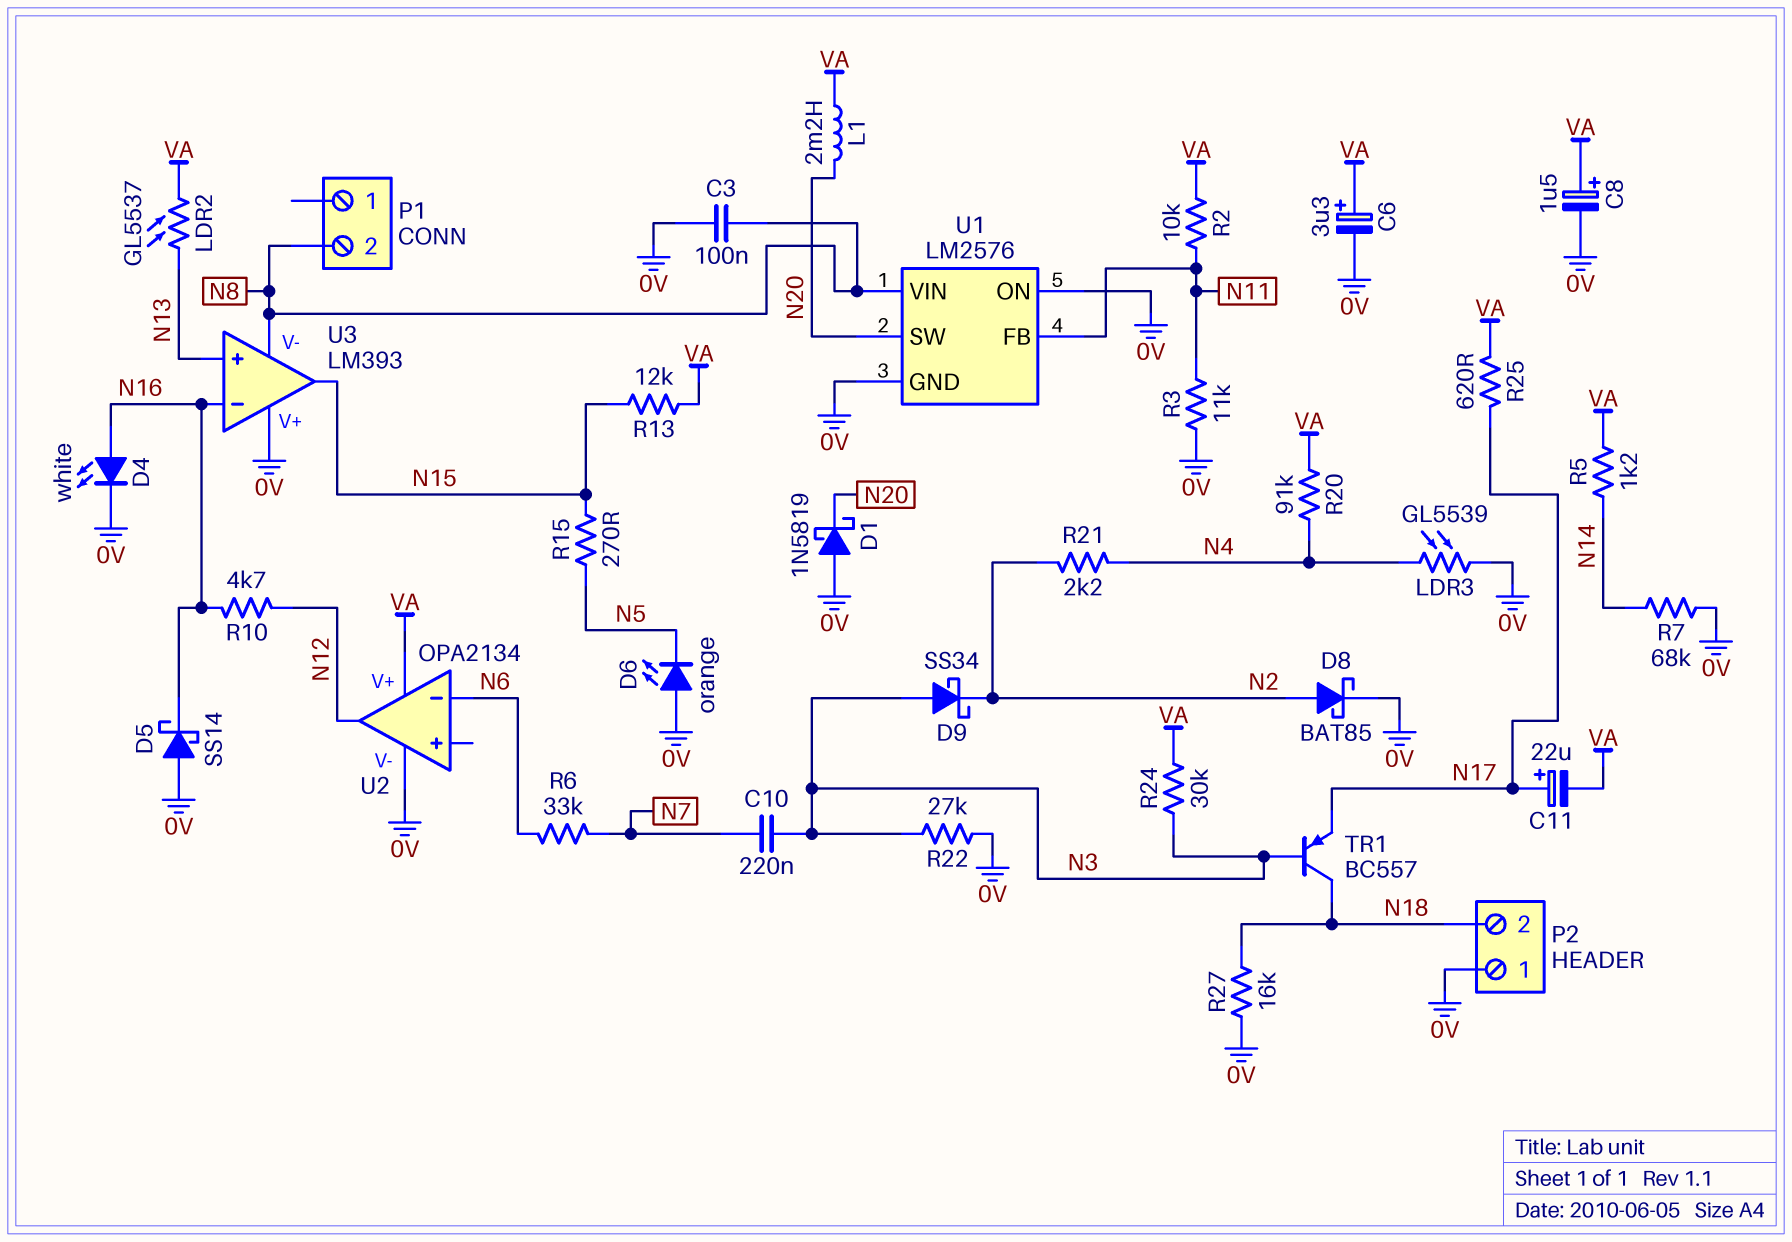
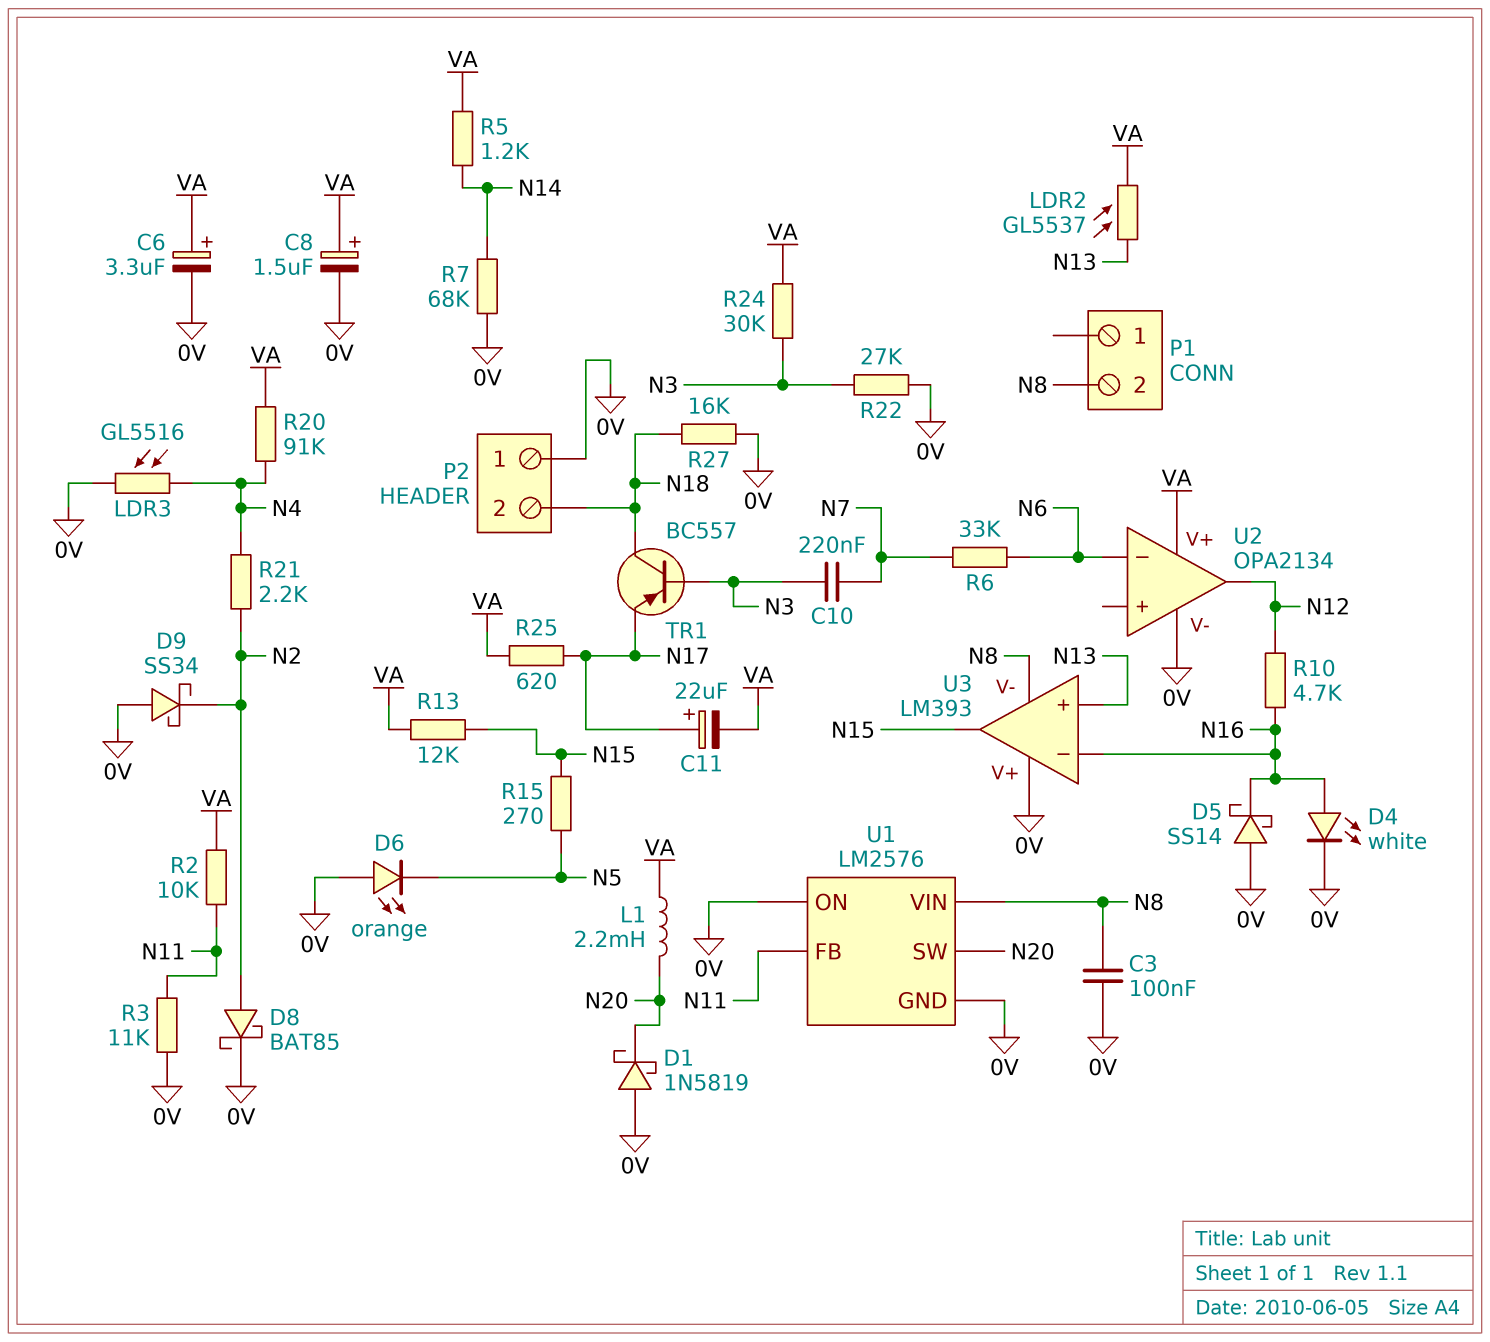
D9: schottky SS34 (A N3, K N2) -> schottky SS34 (A 0V, K N2)
LDR3: GL5539 (0V, N4) -> GL5516 (0V, N4)

